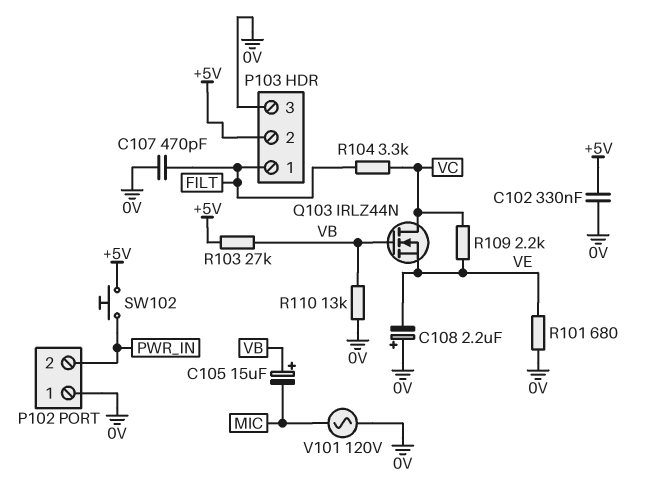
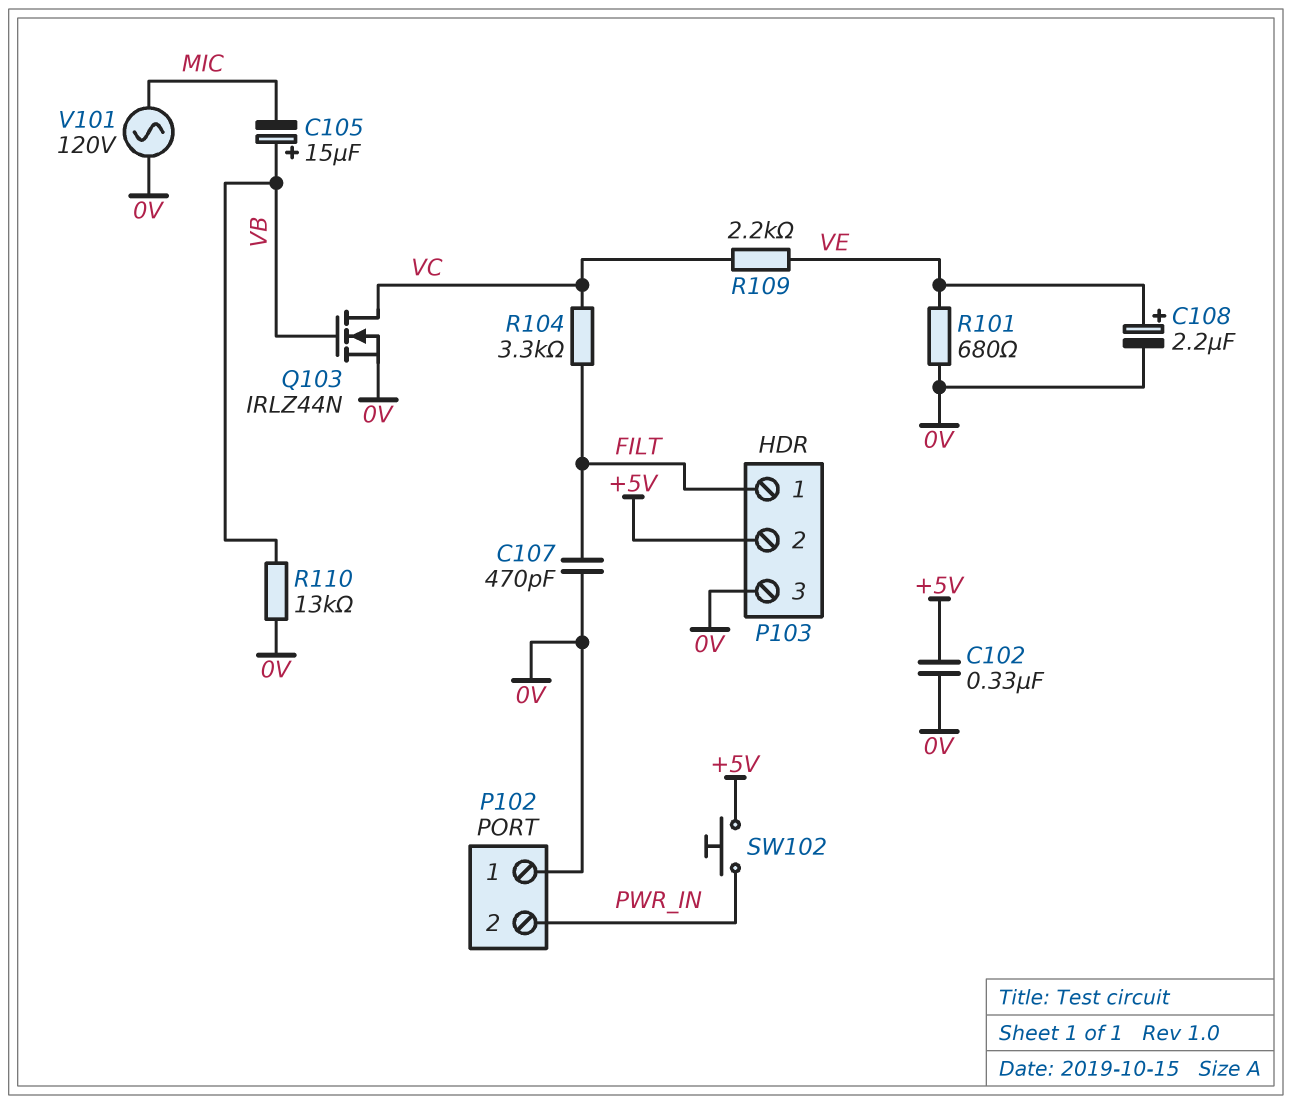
C108: 2.2uF (plus 0V, minus VE) -> 2.2uF (plus VE, minus 0V)
Q103: NMOS IRLZ44N (G VB, D VC, S VE) -> NMOS IRLZ44N (G VB, D VC, S 0V)
R103: 27k (+5V, VB) -> none

